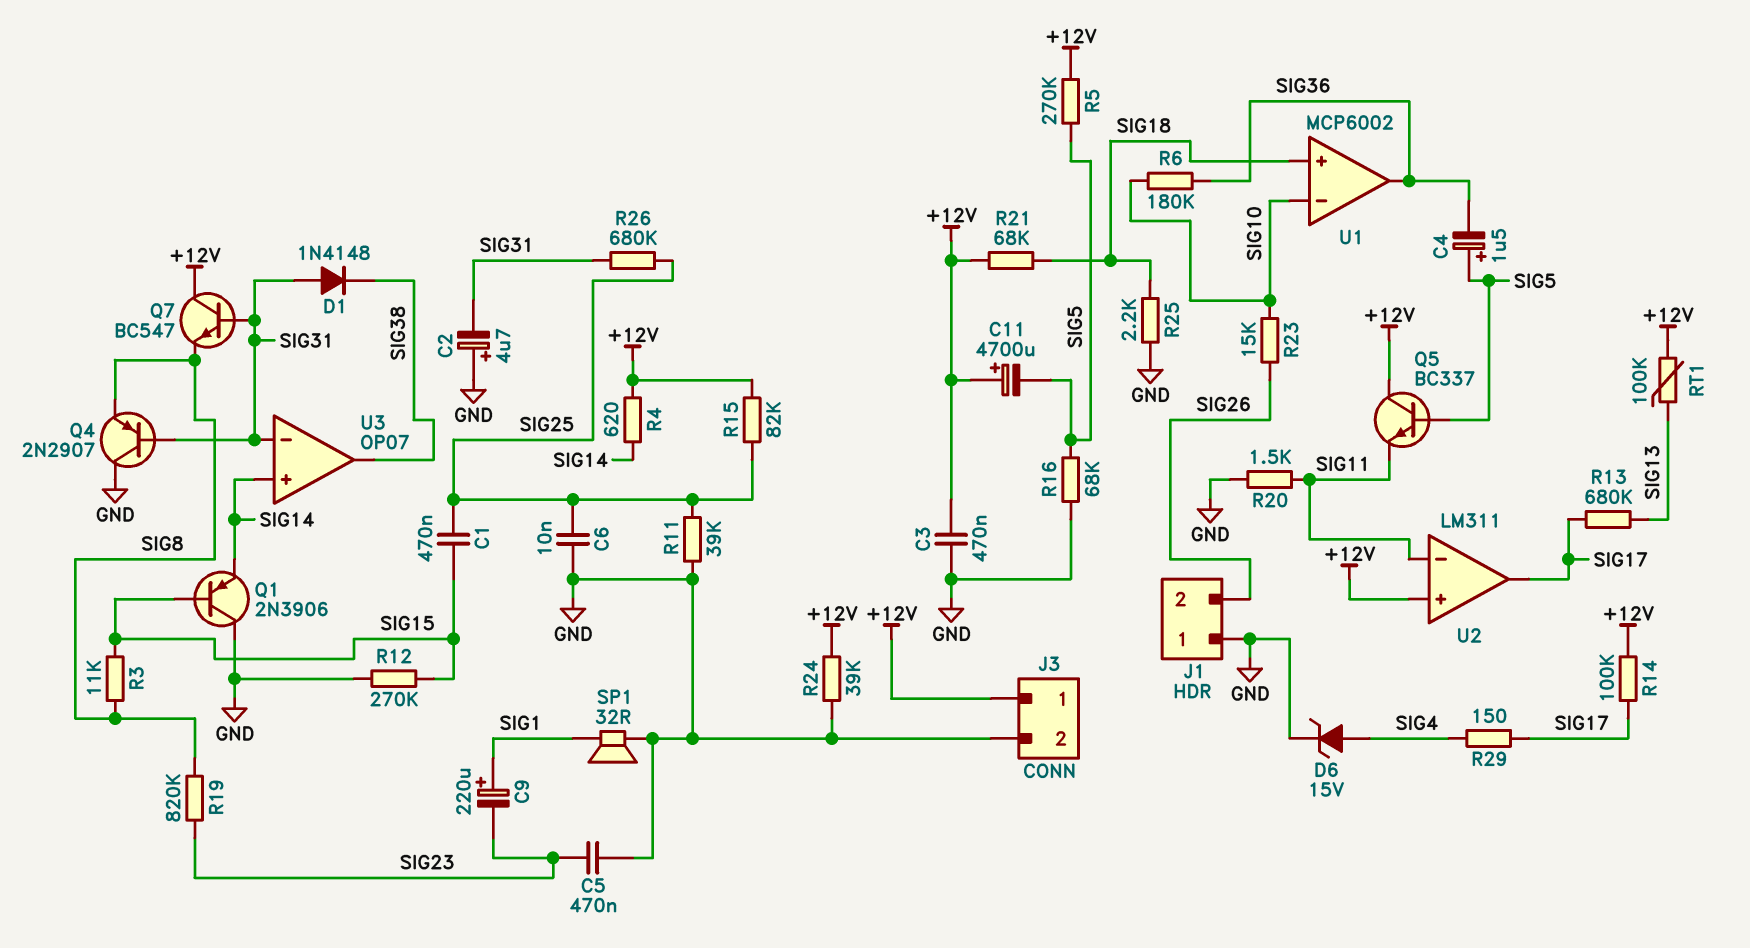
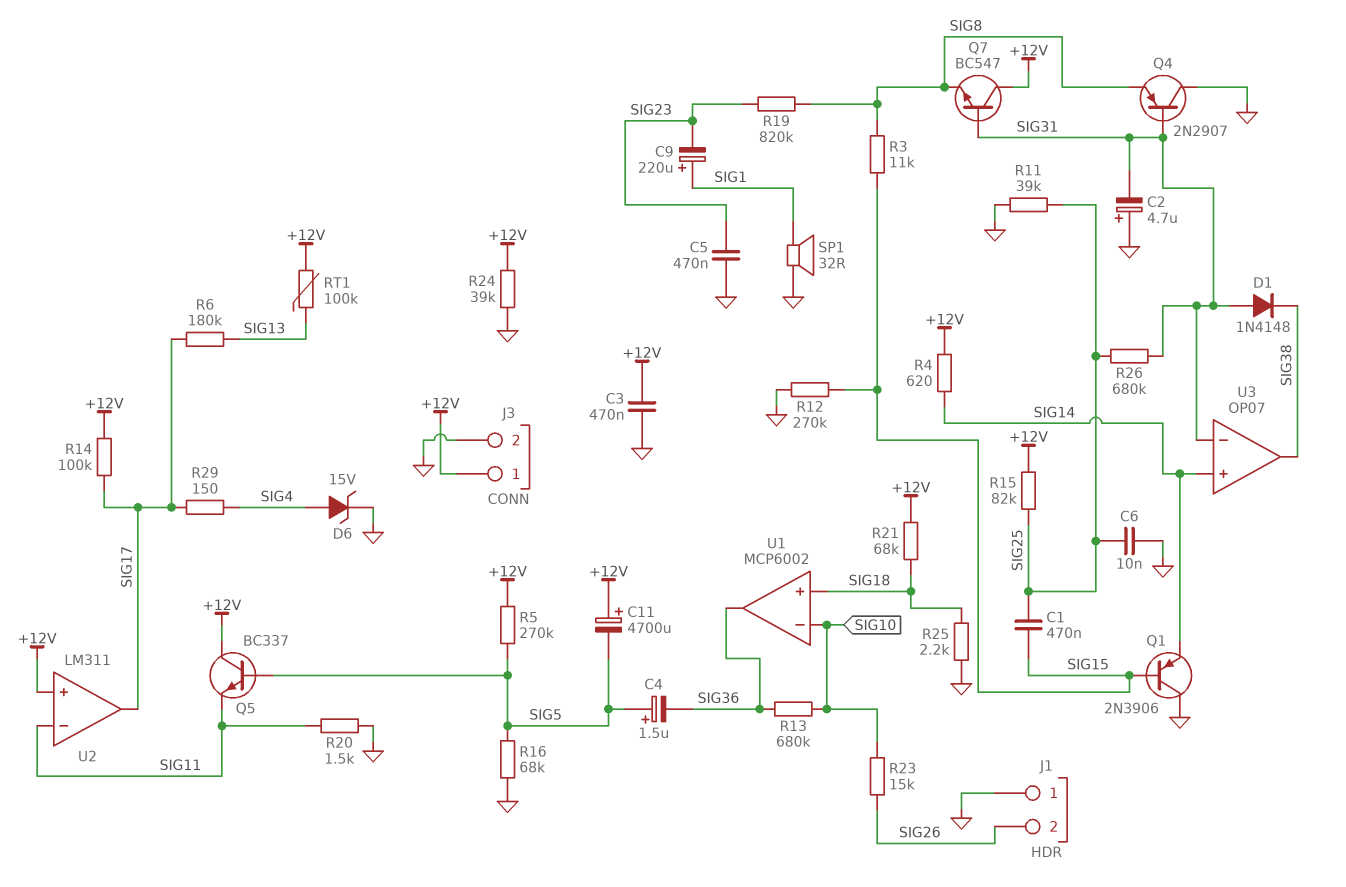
R6: 180k (SIG10, SIG36) -> 180k (SIG13, SIG17)
R13: 680k (SIG13, SIG17) -> 680k (SIG10, SIG36)

